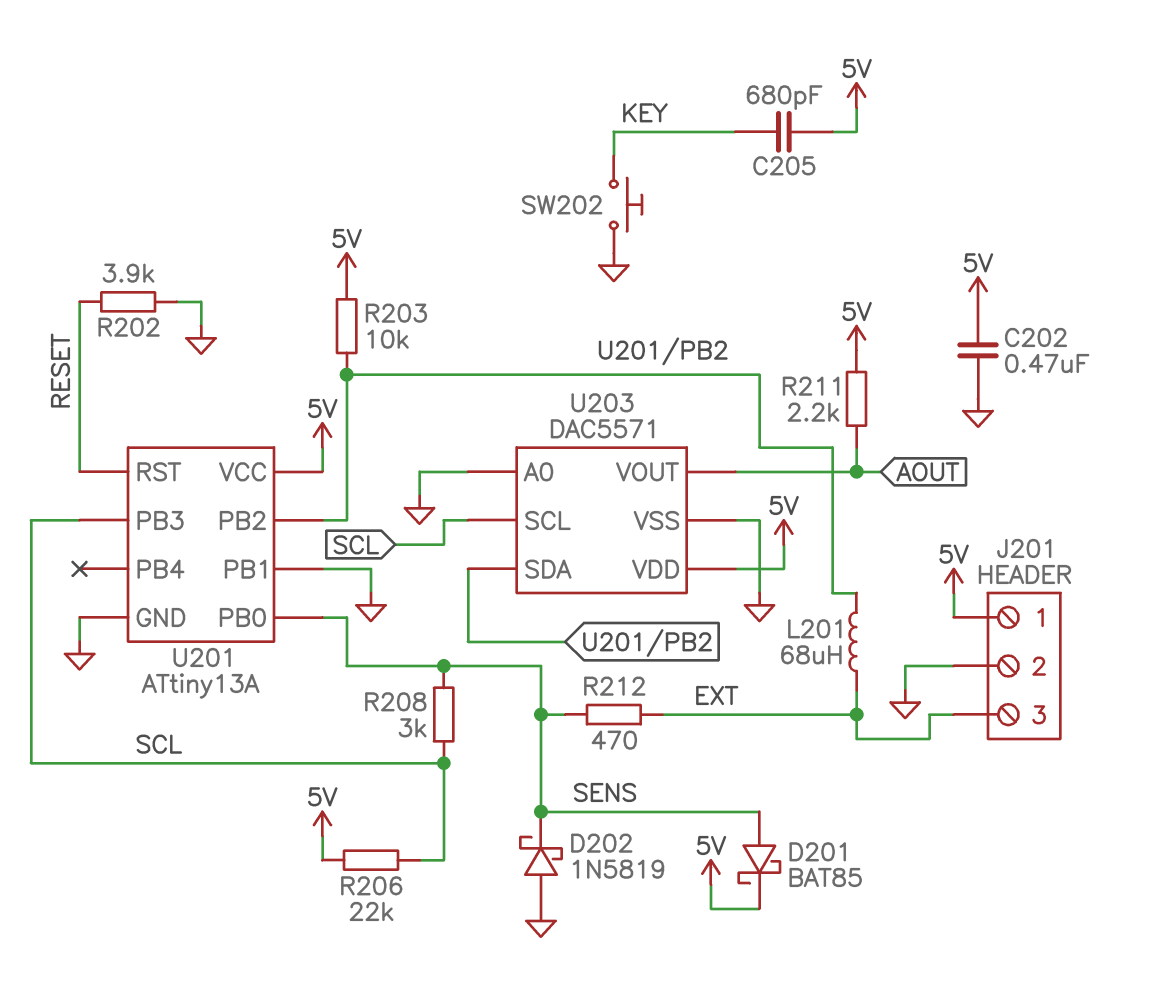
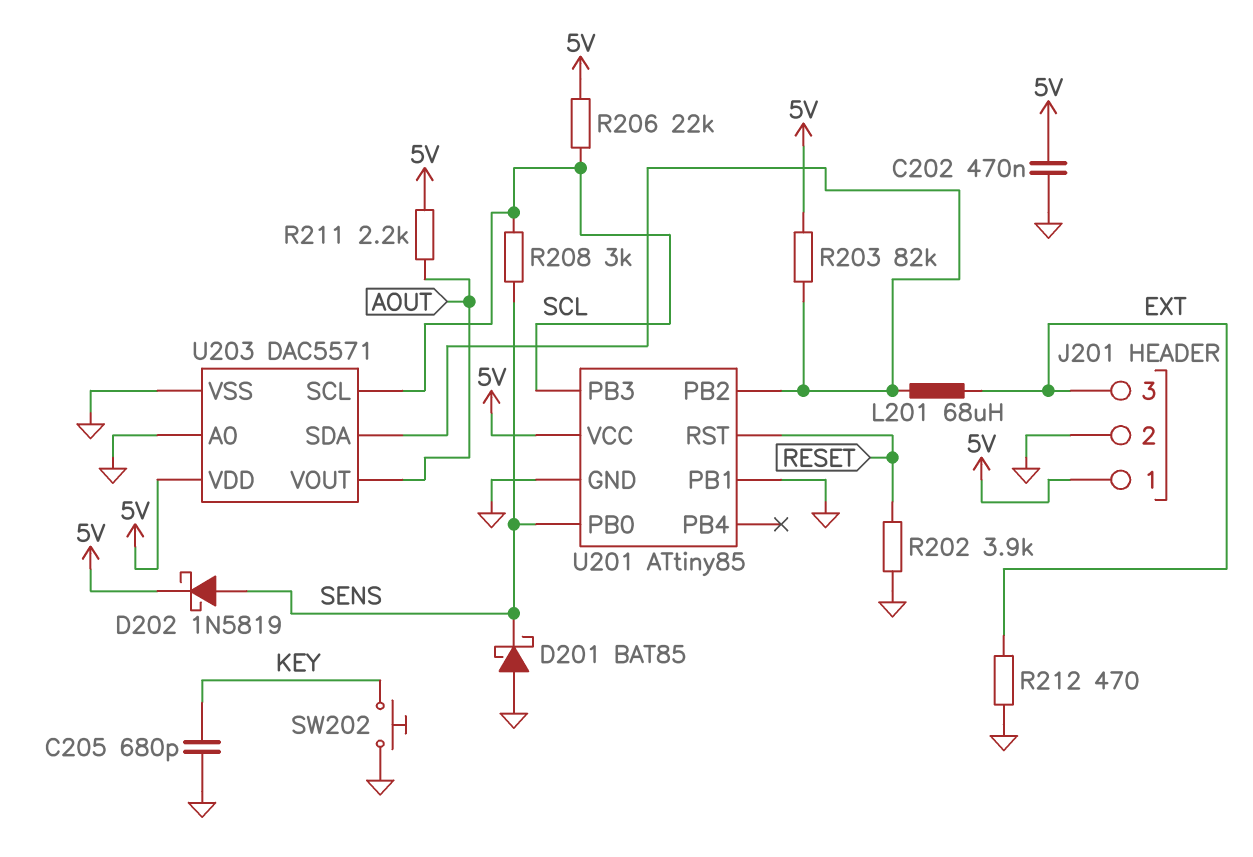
C205: 680pF (5V, KEY) -> 680pF (GND, KEY)
D201: schottky BAT85 (A SENS, K 5V) -> schottky BAT85 (A GND, K SENS)
D202: schottky 1N5819 (A GND, K SENS) -> schottky 1N5819 (A SENS, K 5V)
R203: 10k (5V, U201/PB2) -> 82k (5V, U201/PB2)
R212: 470 (EXT, SENS) -> 470 (EXT, GND)
U201: ATtiny13A -> ATtiny85

